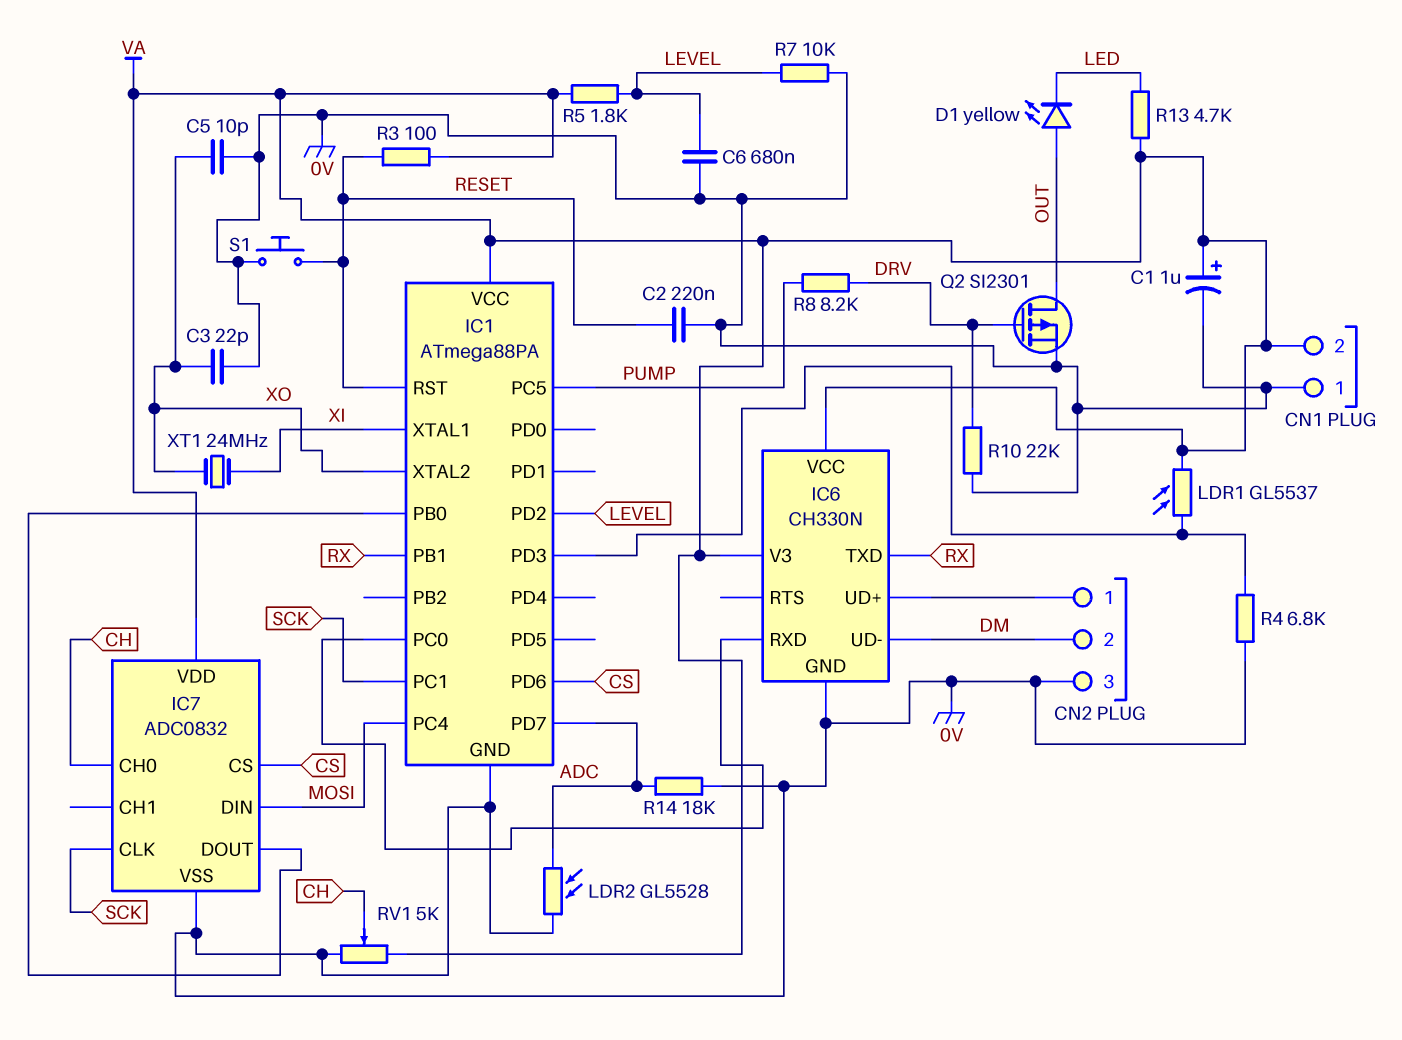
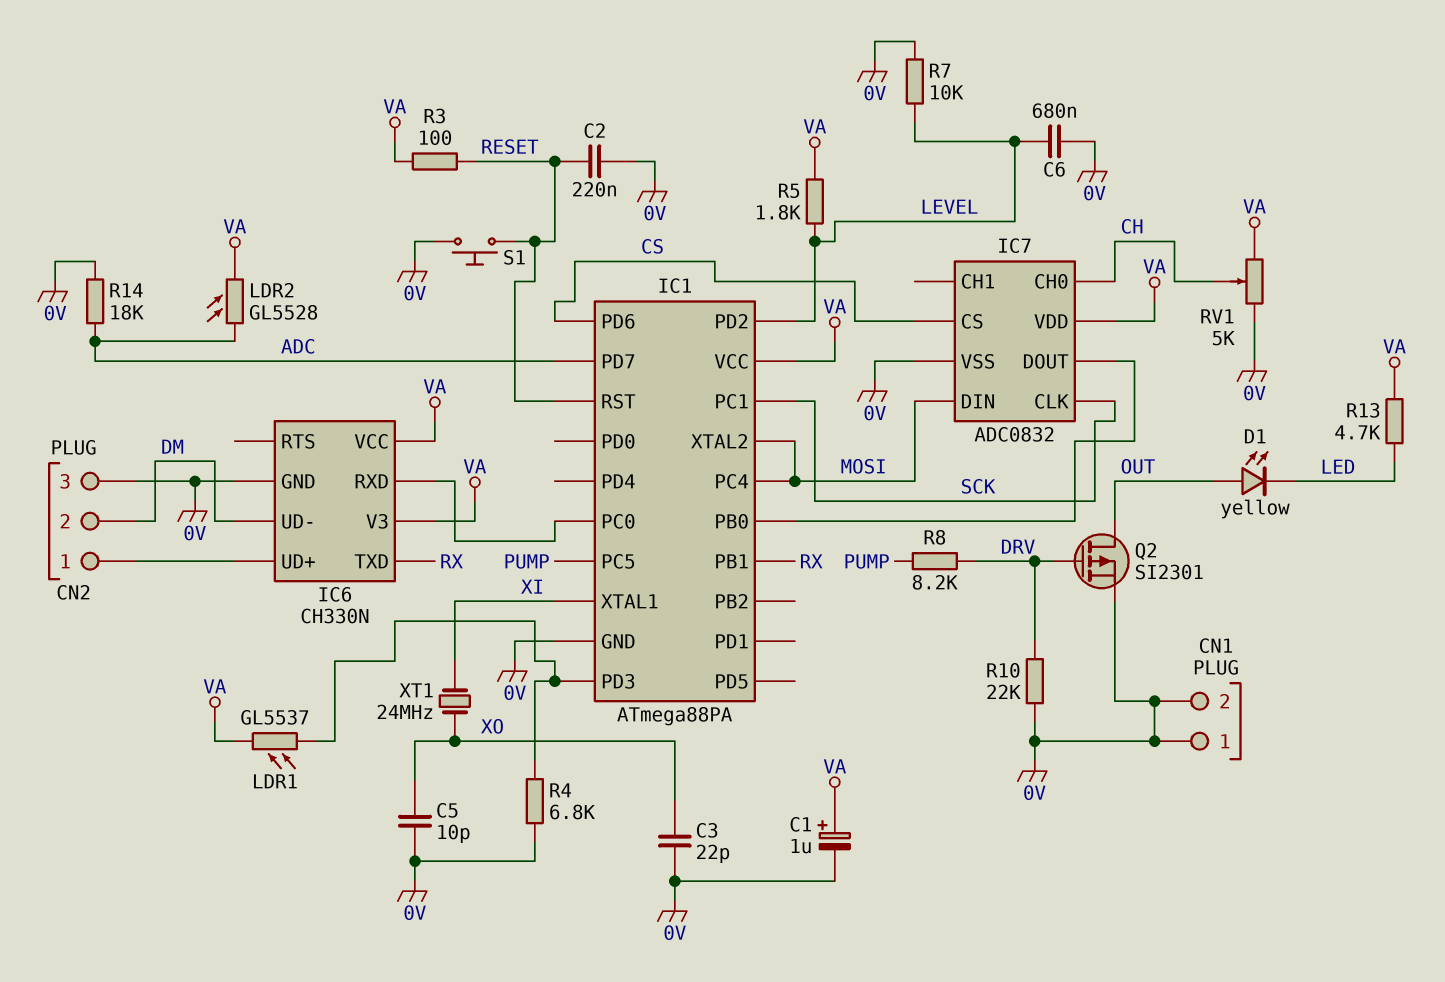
CN1 pin 2: VA -> 0V
IC1 pin XTAL2: XO -> MOSI
LDR2: GL5528 (0V, ADC) -> GL5528 (ADC, VA)

